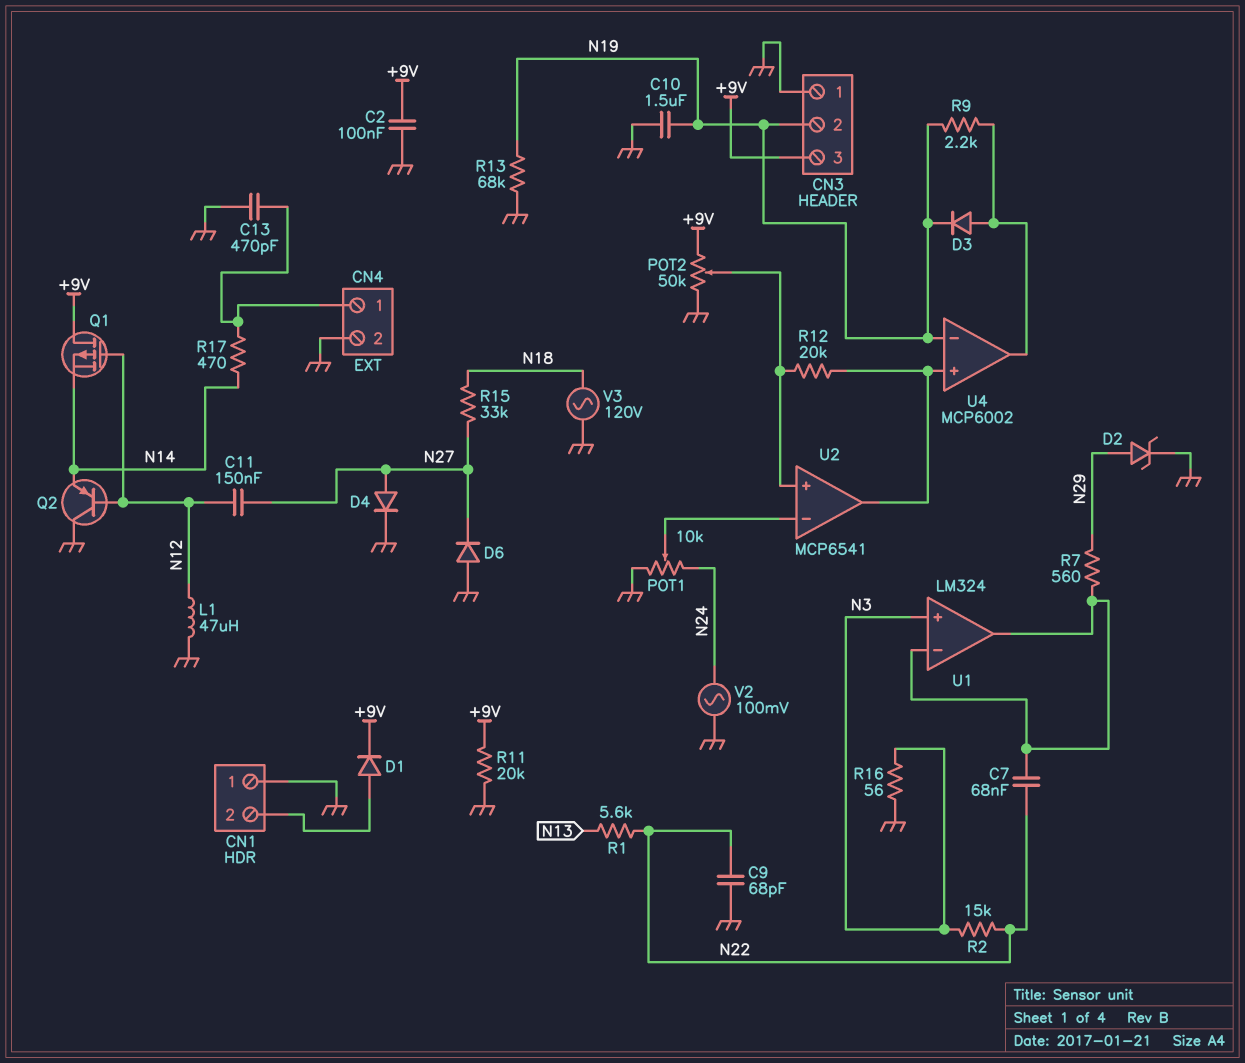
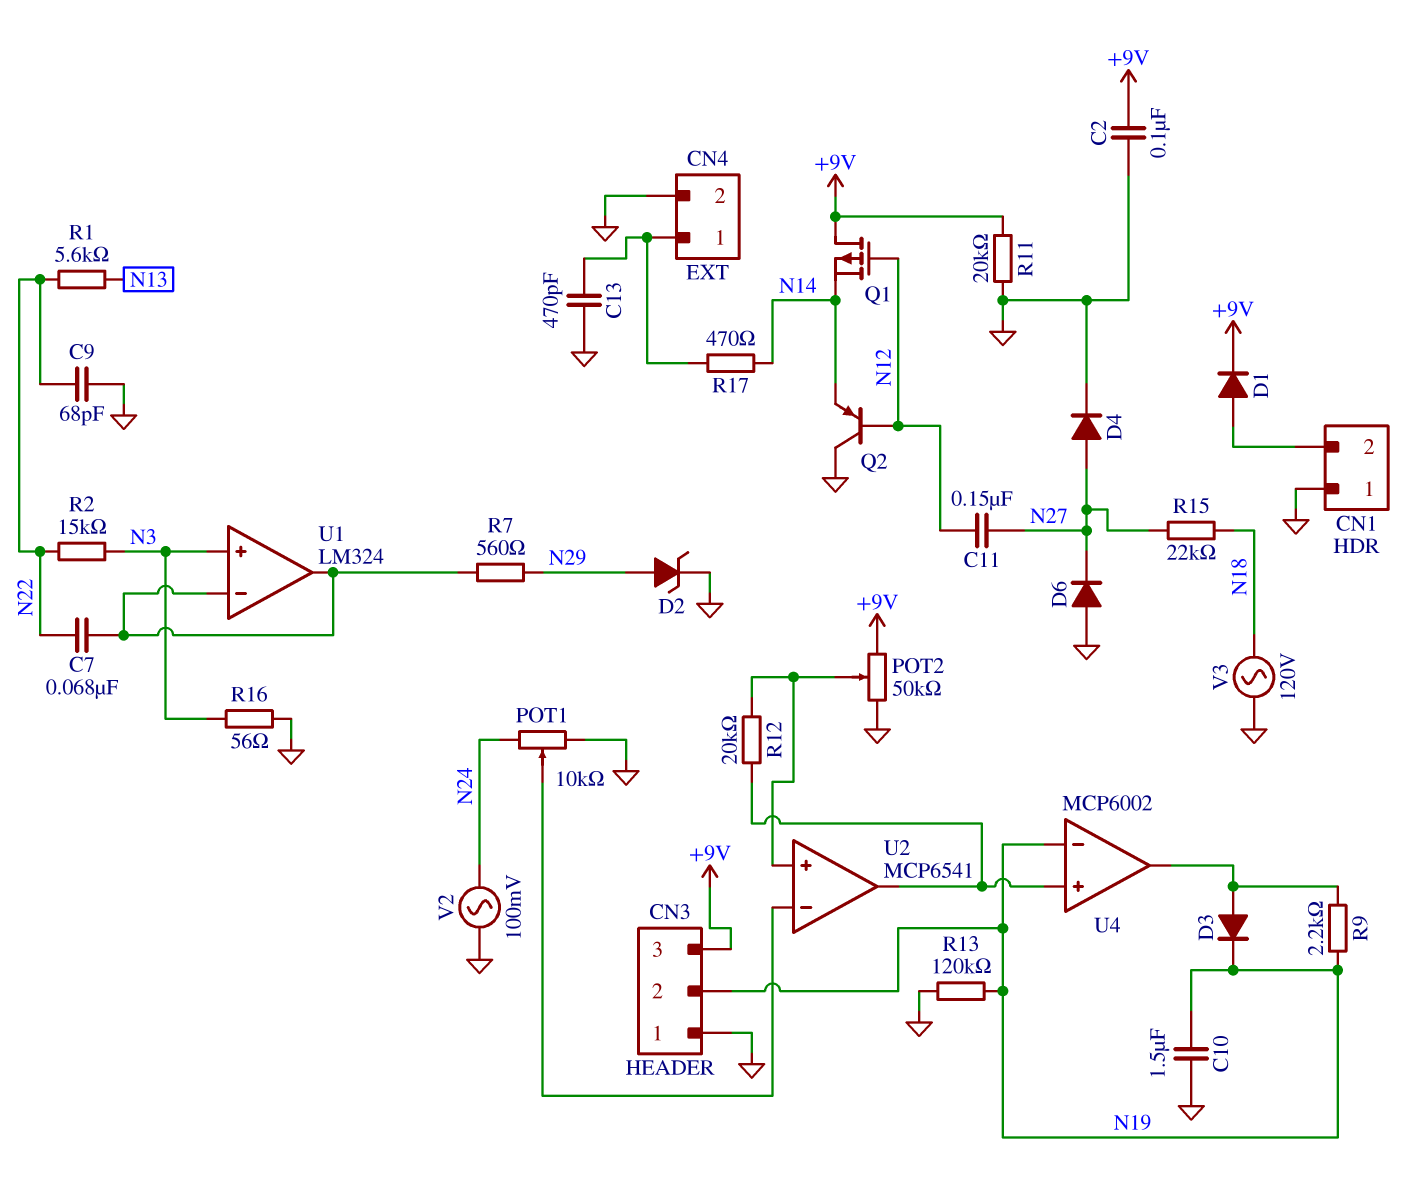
L1: 47uH (GND, N12) -> none
R13: 68k (GND, N19) -> 120k (GND, N19)
R15: 33k (N18, N27) -> 22k (N18, N27)

